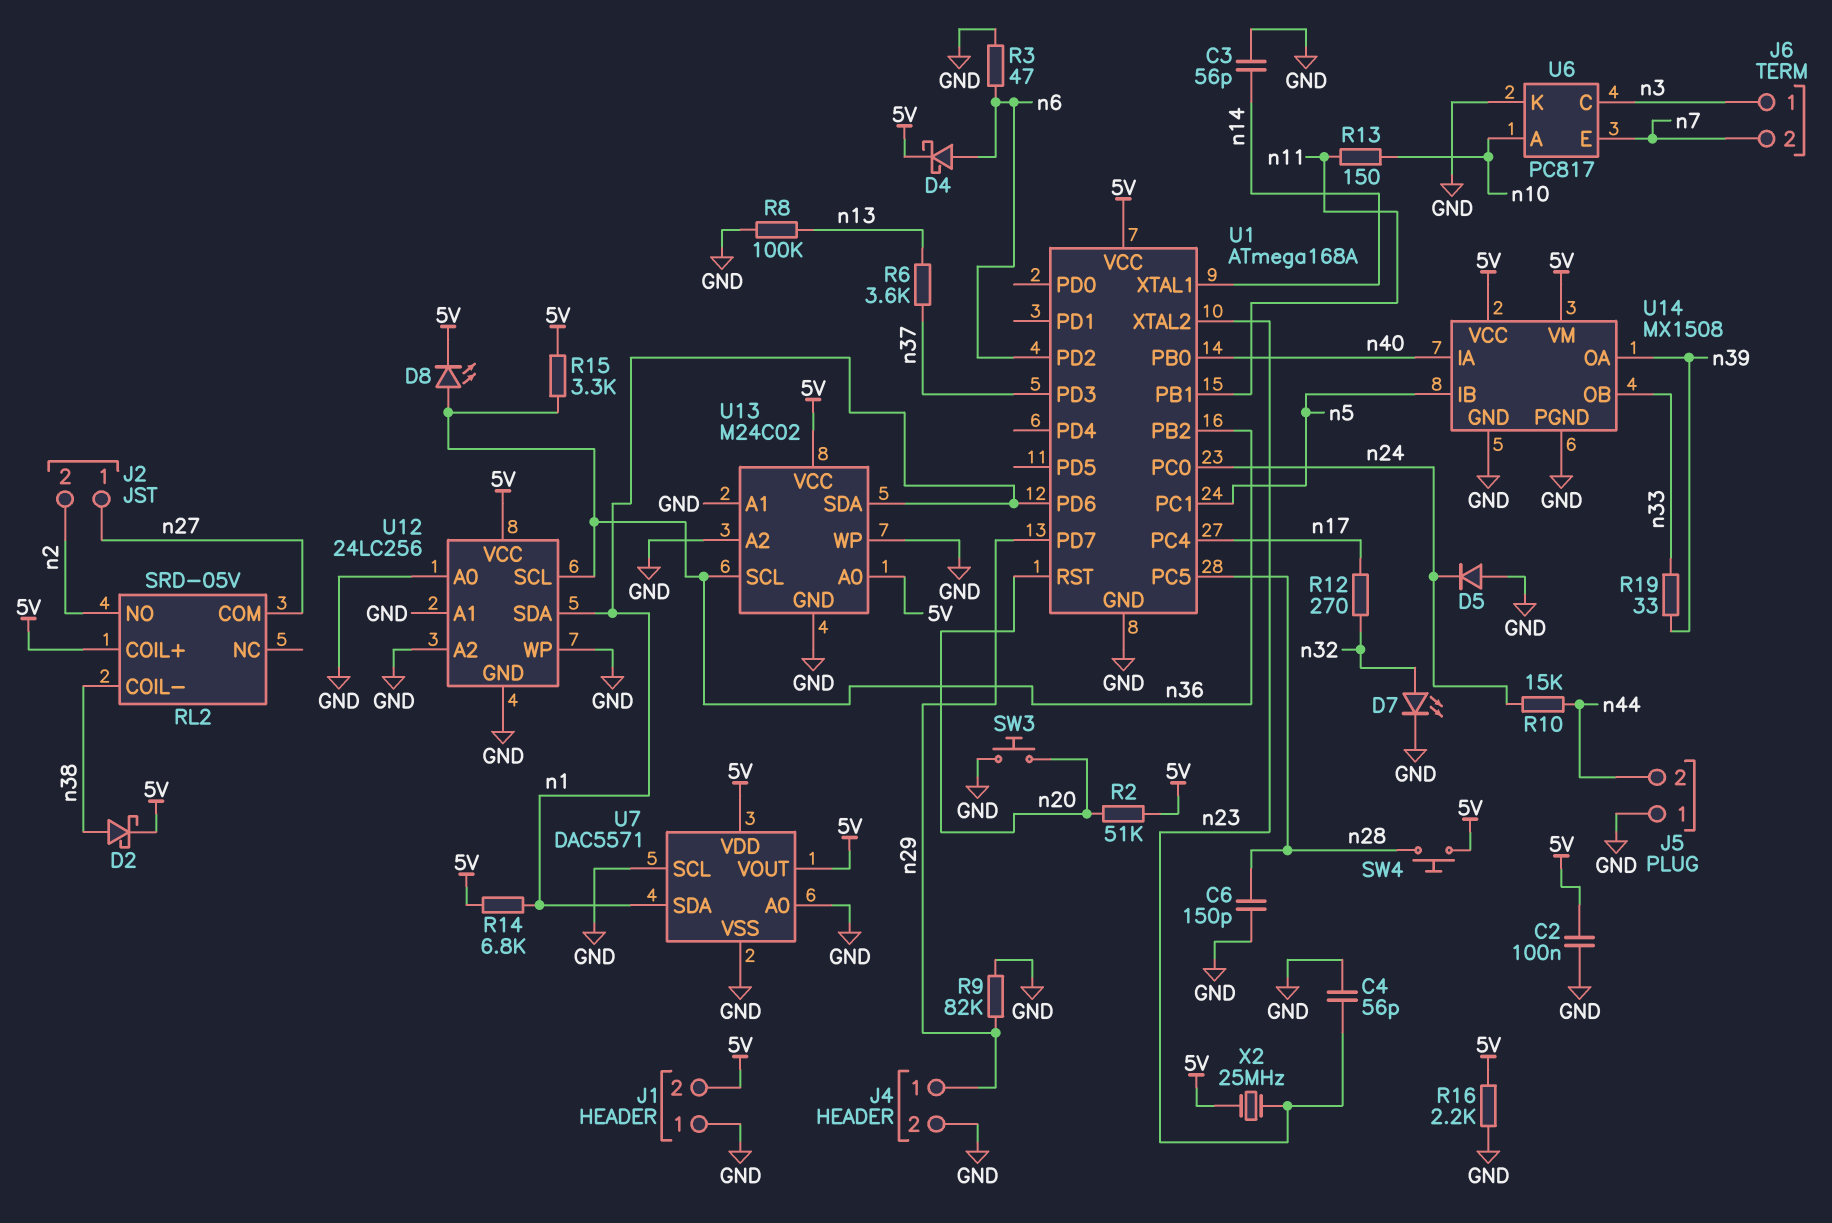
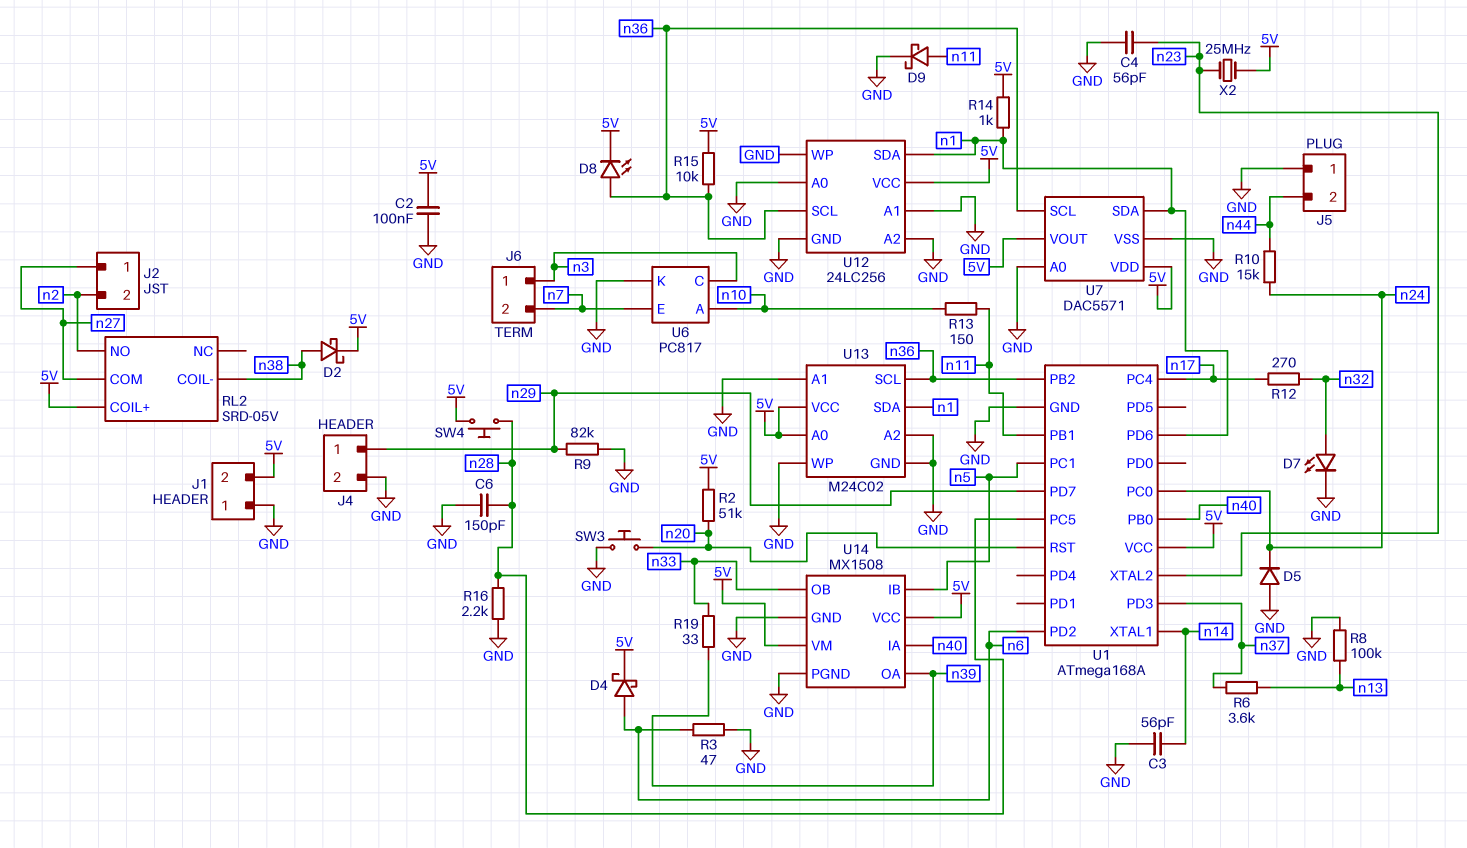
D9: none -> schottky (A n11, K GND)
R14: 6.8k (5V, n1) -> 1k (5V, n1)
R15: 3.3k (5V, n36) -> 10k (5V, n36)
R16: 2.2k (5V, GND) -> 2.2k (GND, n28)
U7 pin SCL: GND -> n36

